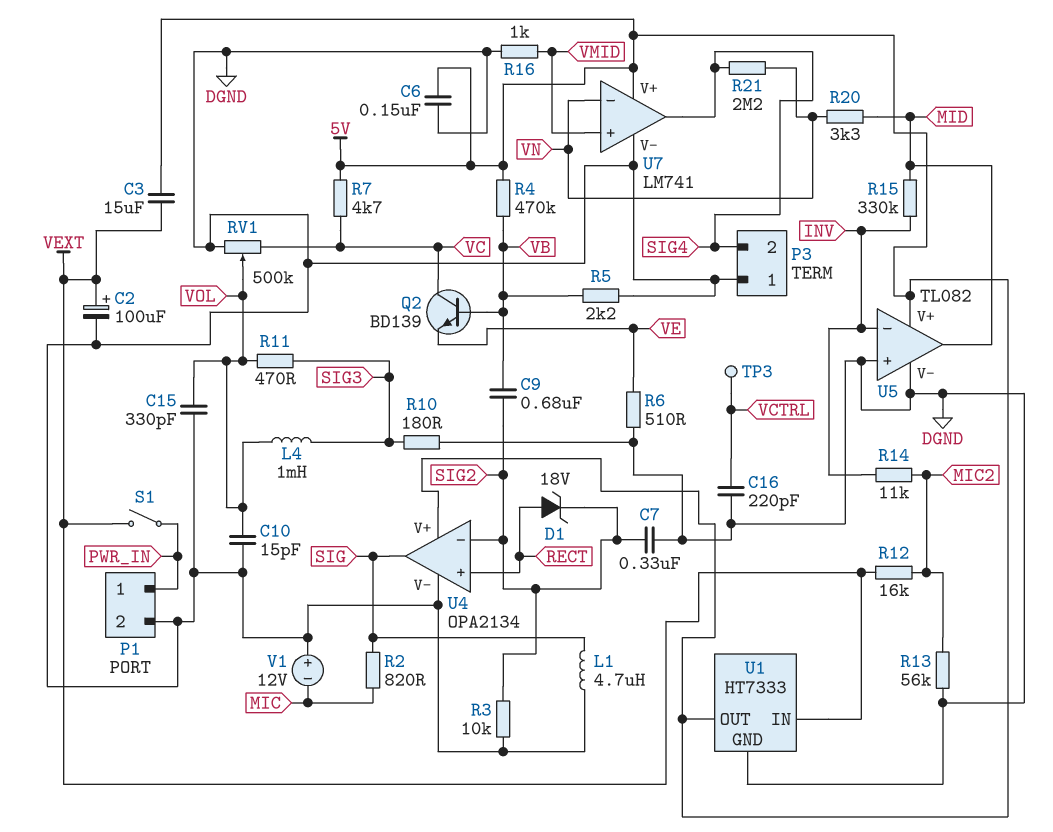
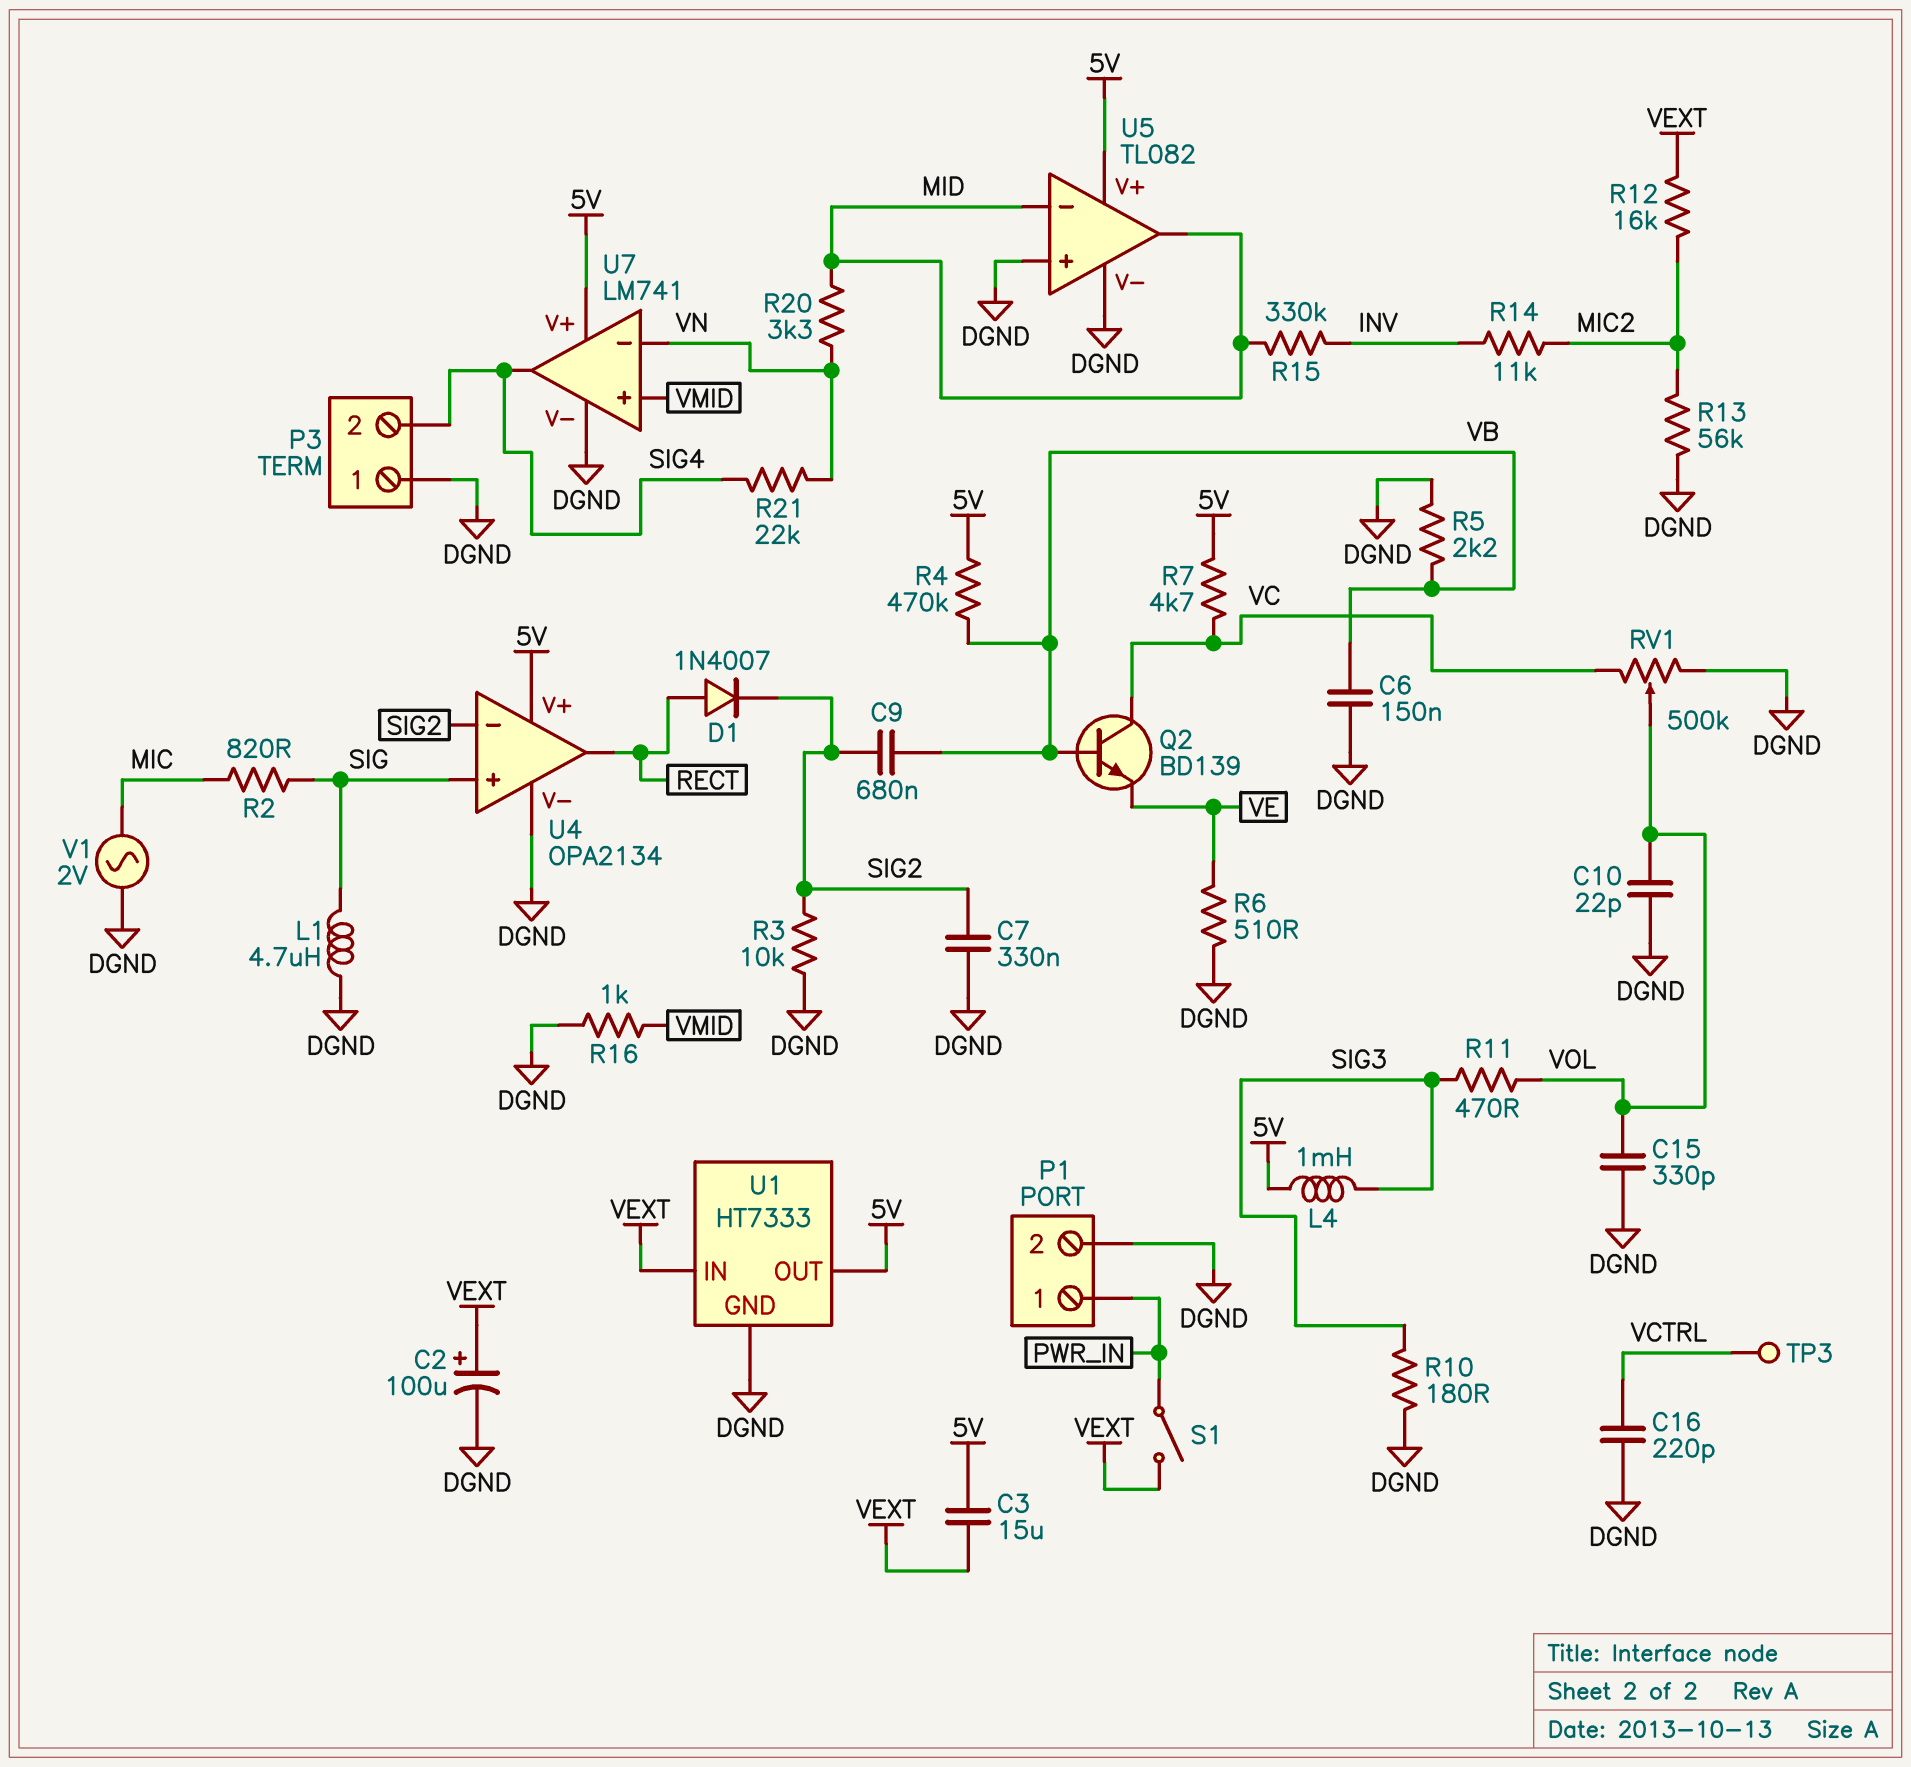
C6: 150nF (5V, DGND) -> 150nF (DGND, VB)
C10: 15pF (DGND, VOL) -> 22pF (DGND, VOL)
D1: zener 18V (A RECT, K SIG2) -> diode 1N4007 (A RECT, K SIG2)
L4: 1mH (SIG3, VOL) -> 1mH (5V, SIG3)
R21: 2.2M (SIG4, VN) -> 22k (SIG4, VN)
U4 pin in+: RECT -> SIG
U4 pin out: SIG -> RECT
U5 pin in-: INV -> MID
V1: 12V (plus DGND, minus MIC) -> AC 2V (DGND, MIC)

